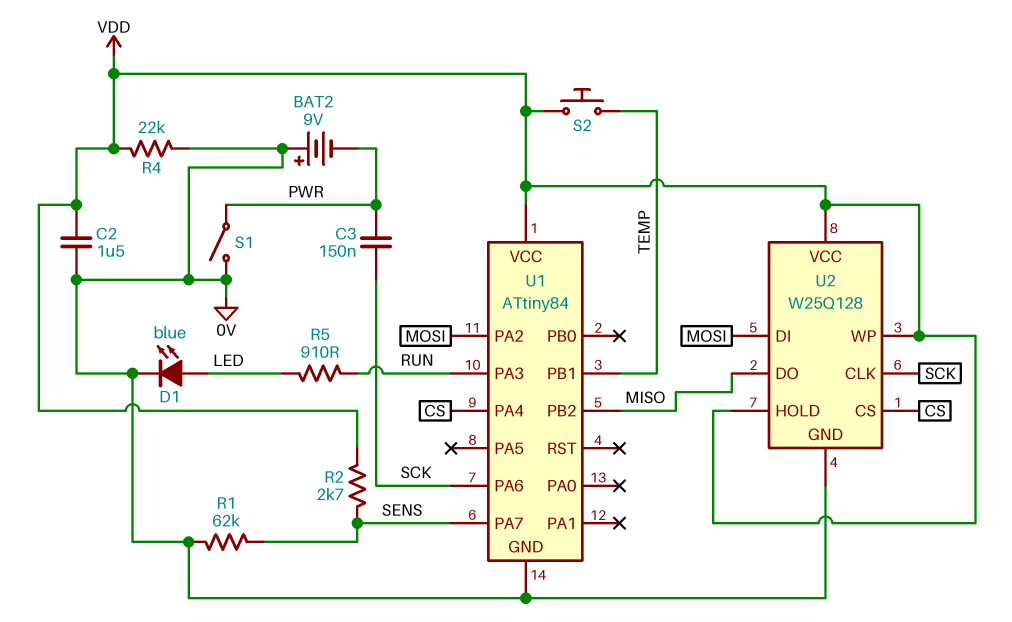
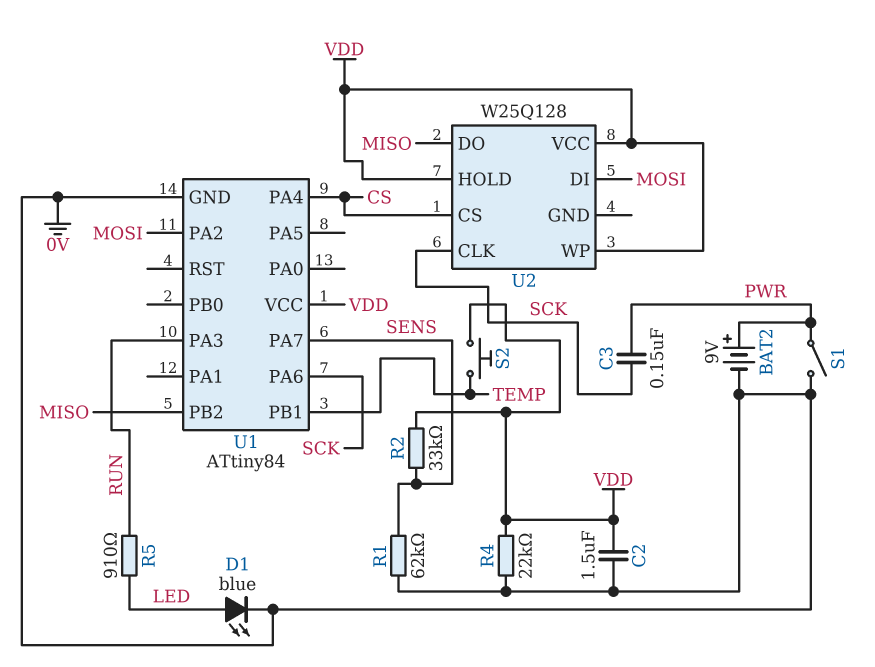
BAT2: 9V (plus 0V, minus PWR) -> 9V (plus PWR, minus 0V)
R2: 2.7k (SENS, VDD) -> 33k (SENS, VDD)
U2 pin GND: 0V -> none

